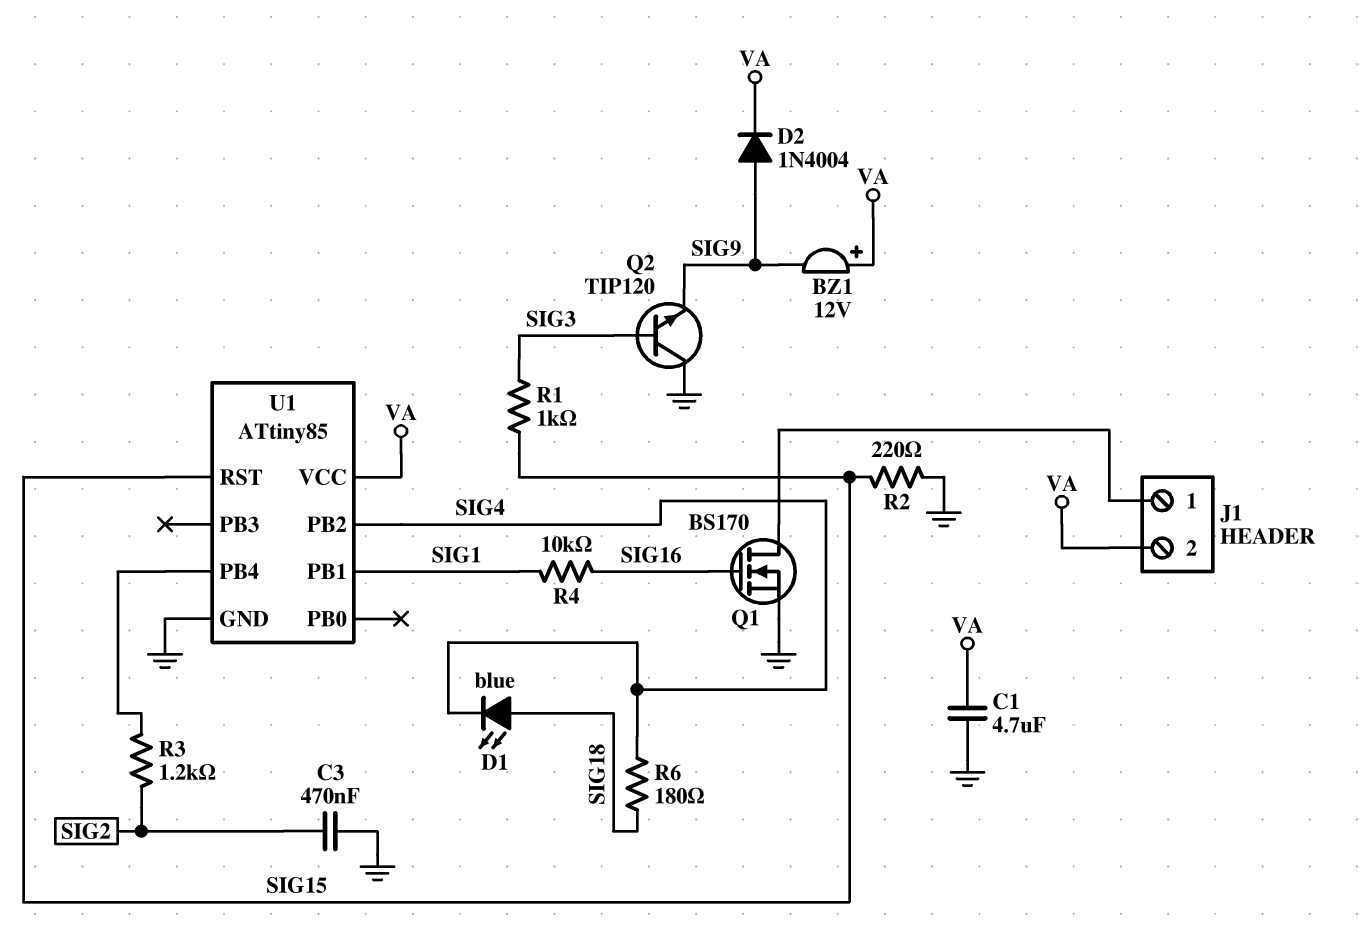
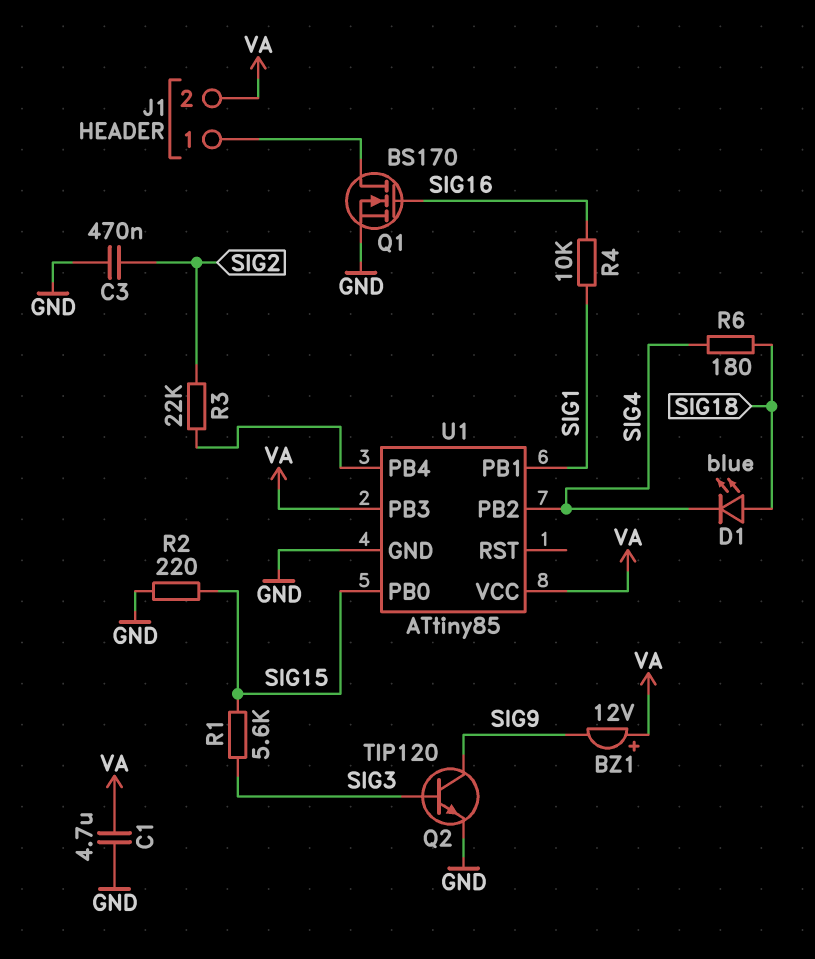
D2: diode 1N4004 (A SIG9, K VA) -> none
Q2: NPN TIP120 (B SIG3, C GND, E SIG9) -> NPN TIP120 (B SIG3, C SIG9, E GND)
R1: 1k (SIG3, SIG15) -> 5.6k (SIG3, SIG15)
R3: 1.2k (SIG2, U1/PB4) -> 22k (SIG2, U1/PB4)
U1 pin PB0: none -> SIG15
U1 pin PB3: none -> VA
U1 pin RST: SIG15 -> none

